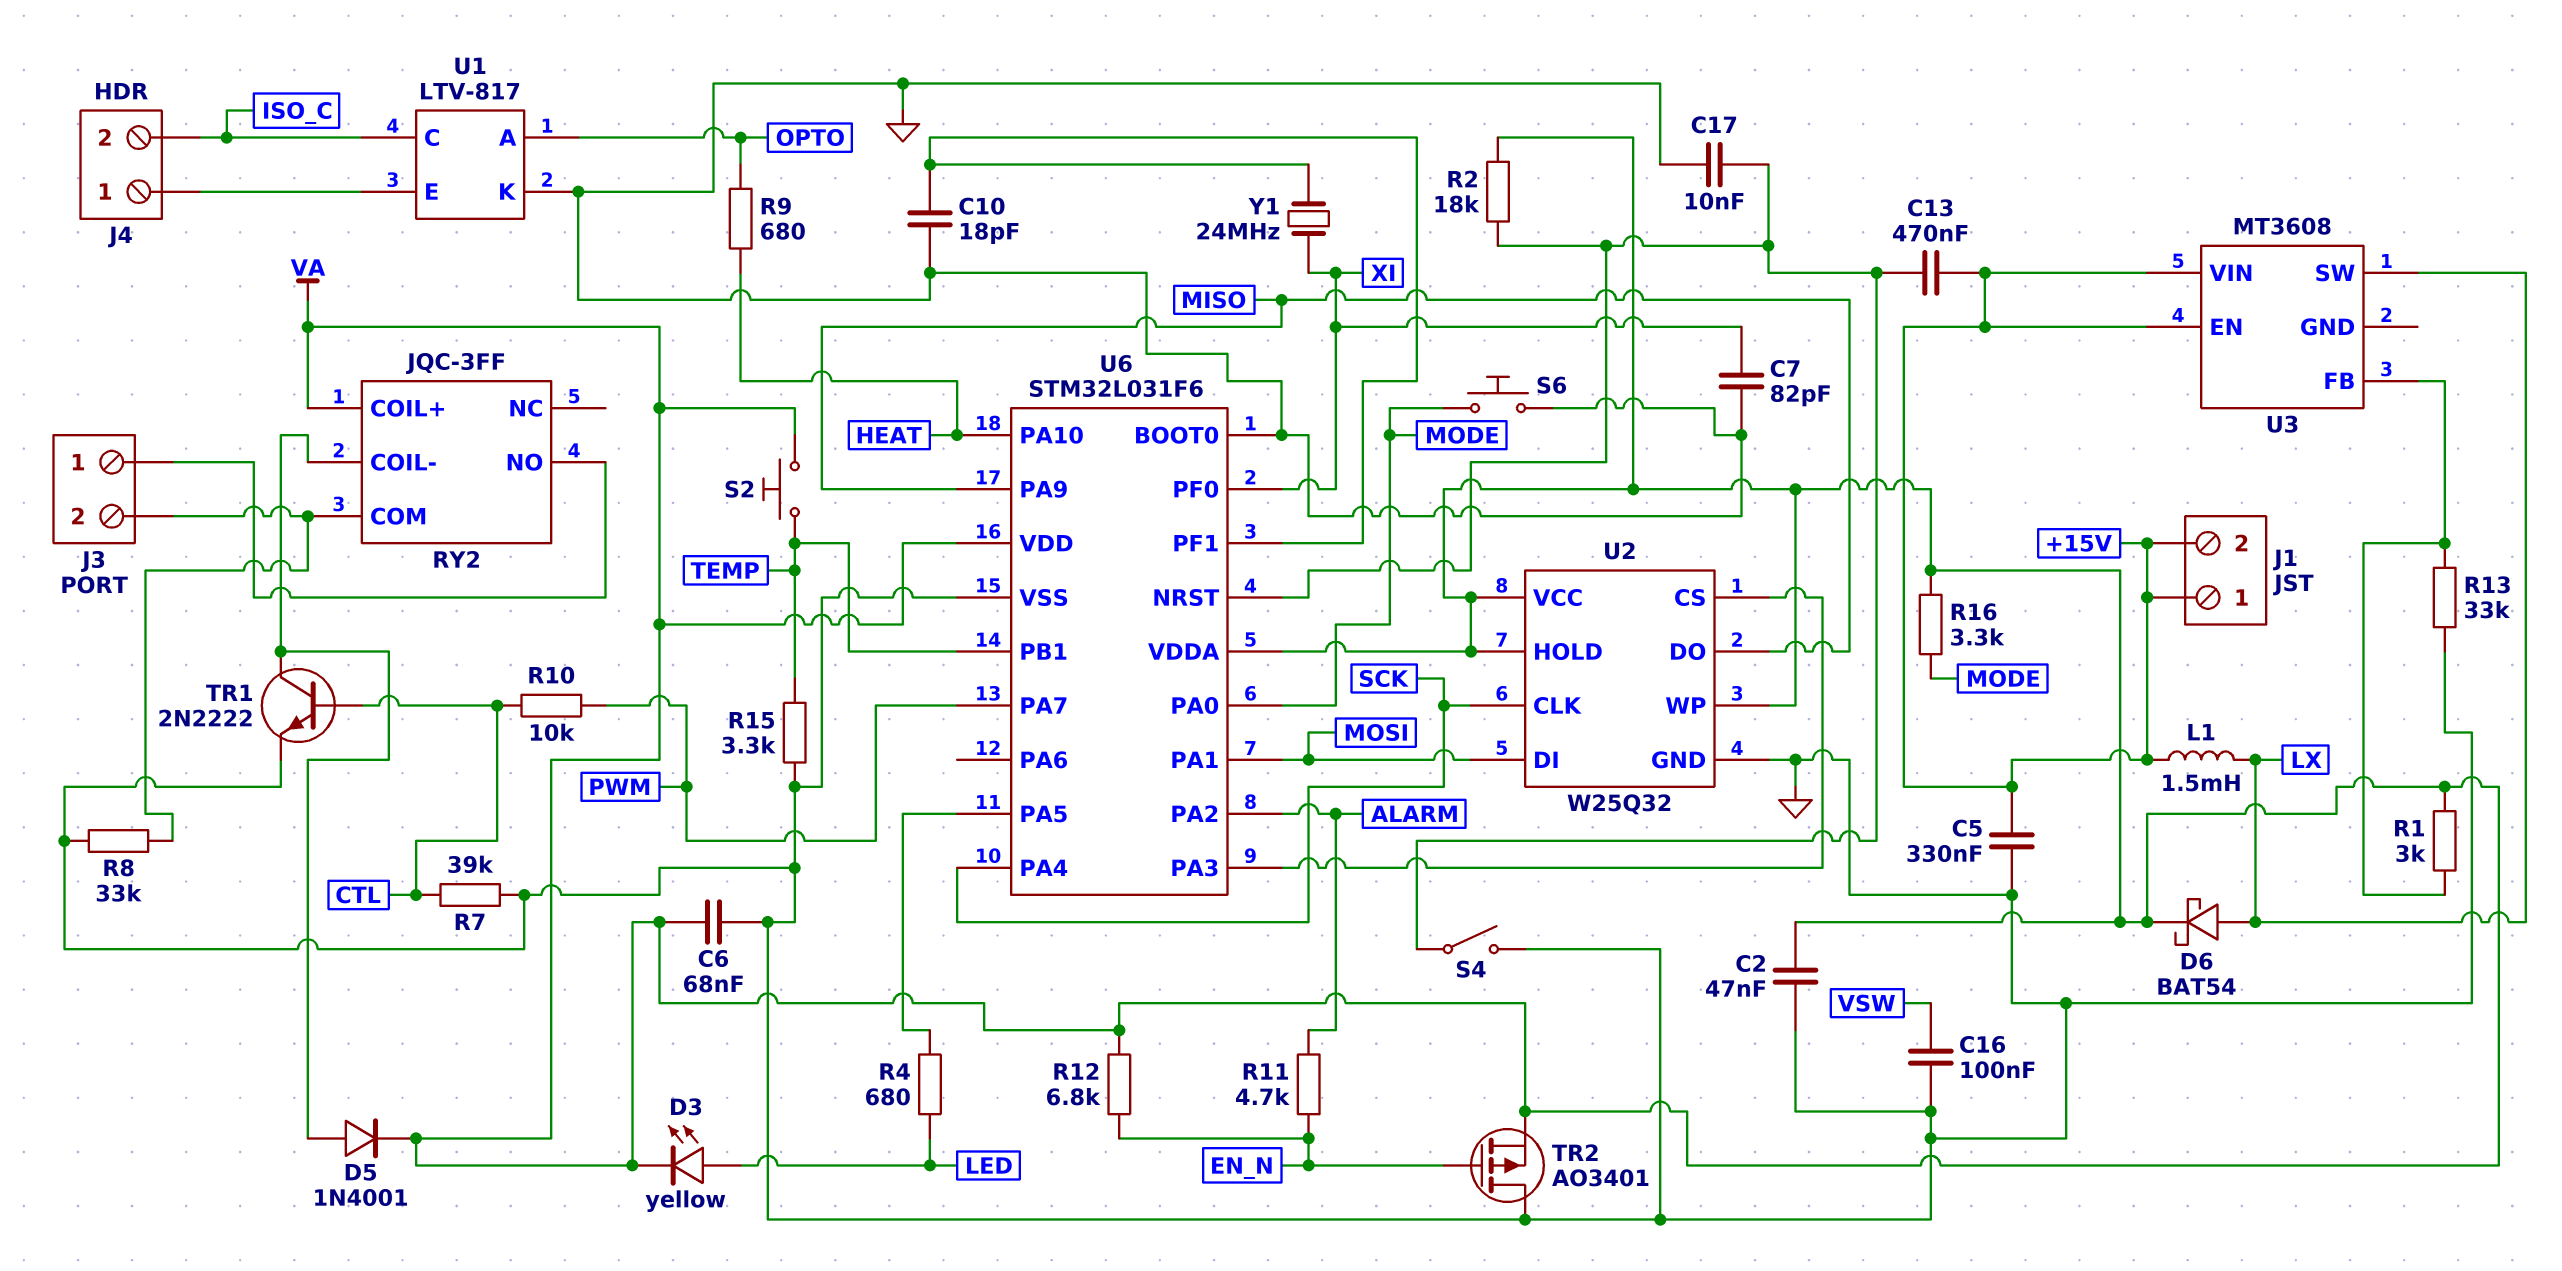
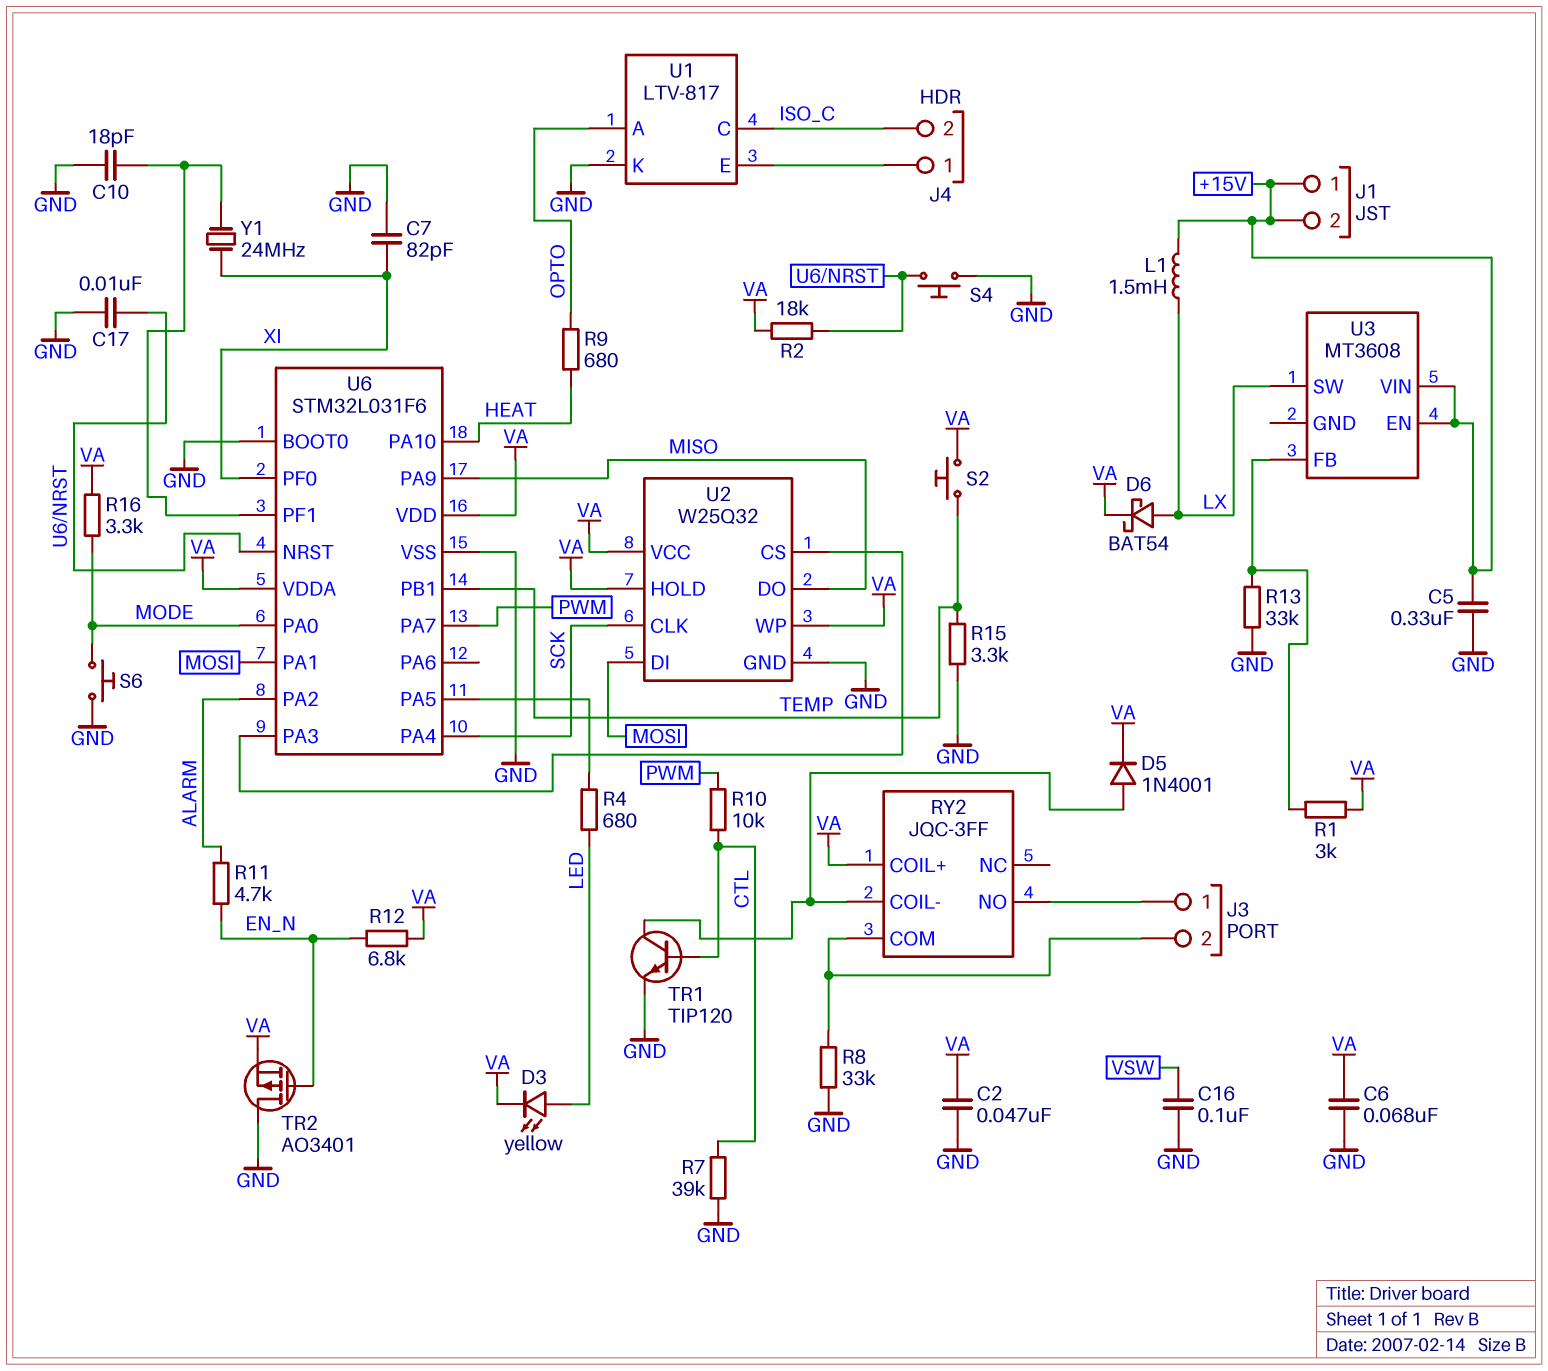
C13: 470nF (+15V, U6/NRST) -> none
S4: switch (GND, U6/NRST) -> button (GND, U6/NRST)
TR1: NPN 2N2222 (B CTL, C RY2/COIL-, E GND) -> NPN TIP120 (B CTL, C RY2/COIL-, E GND)

